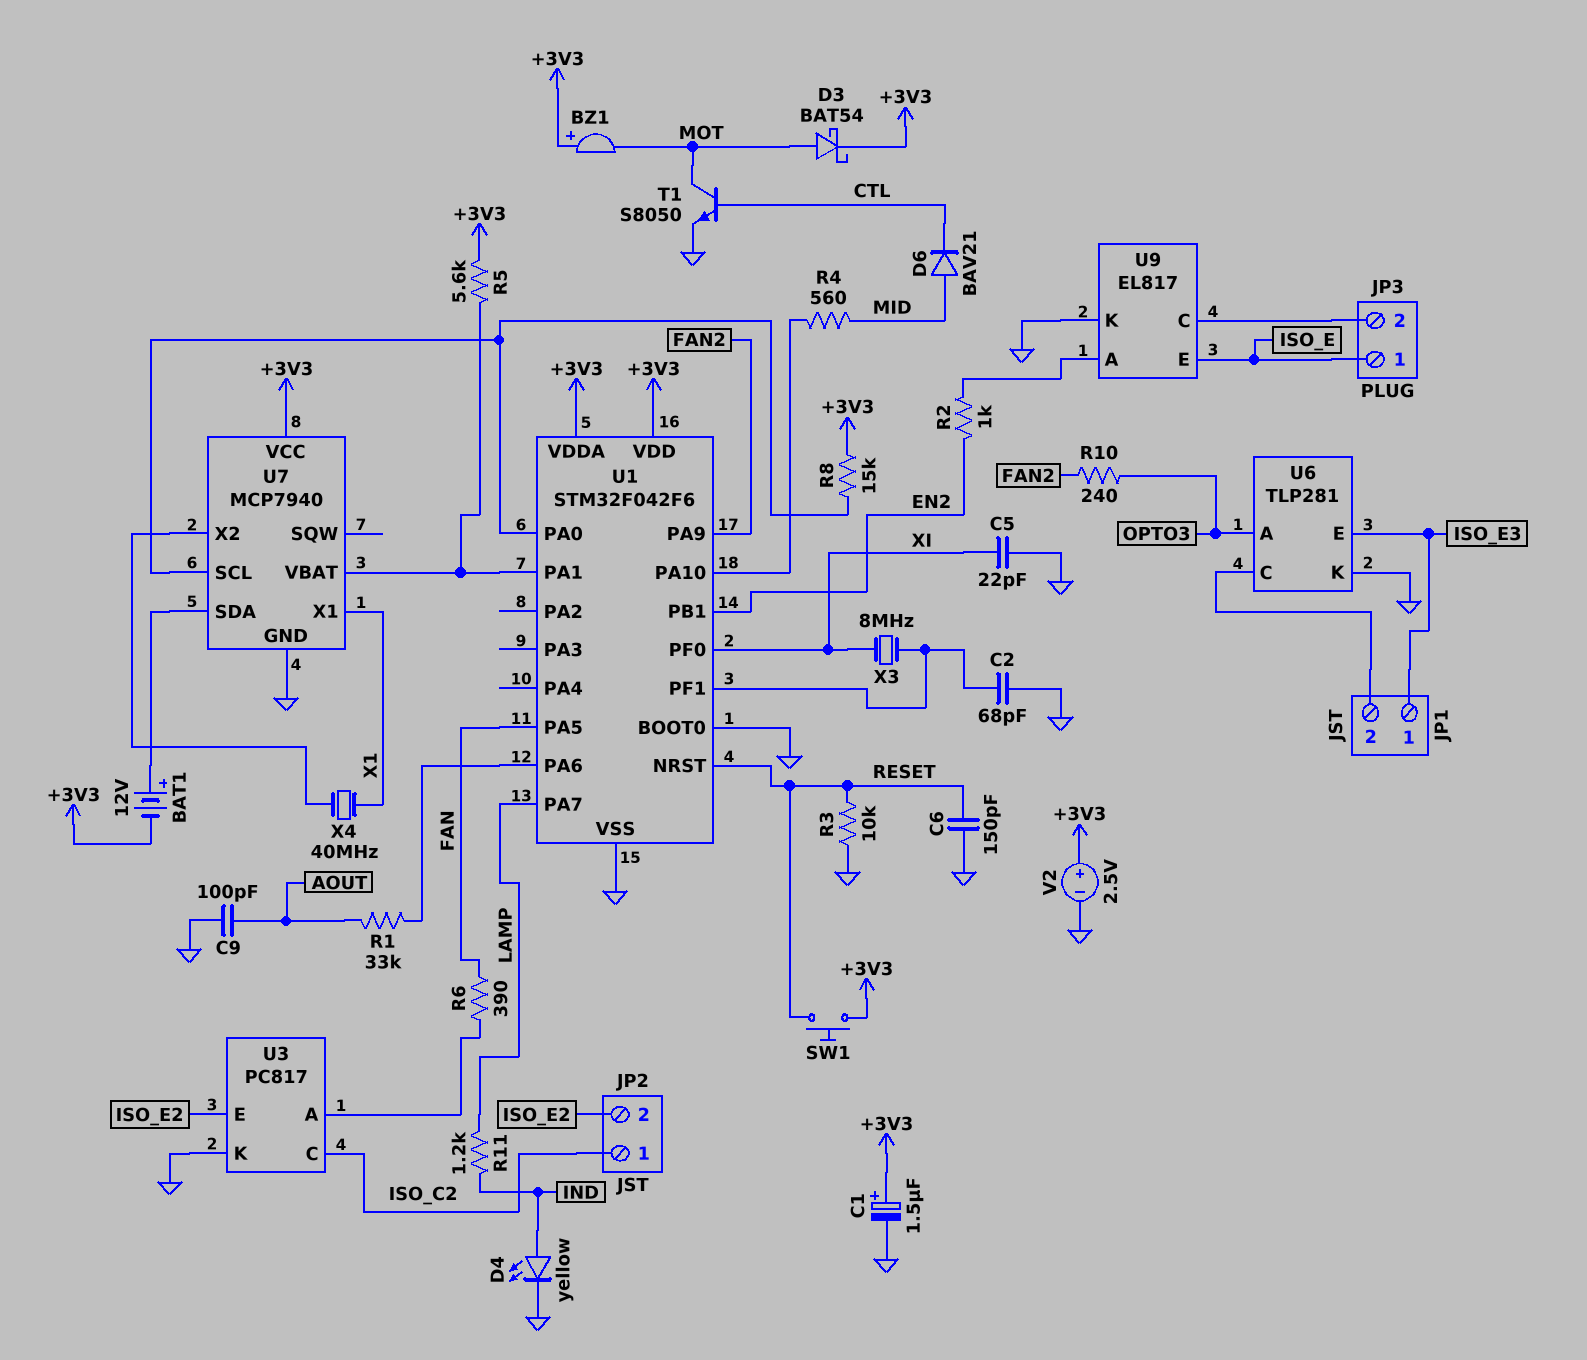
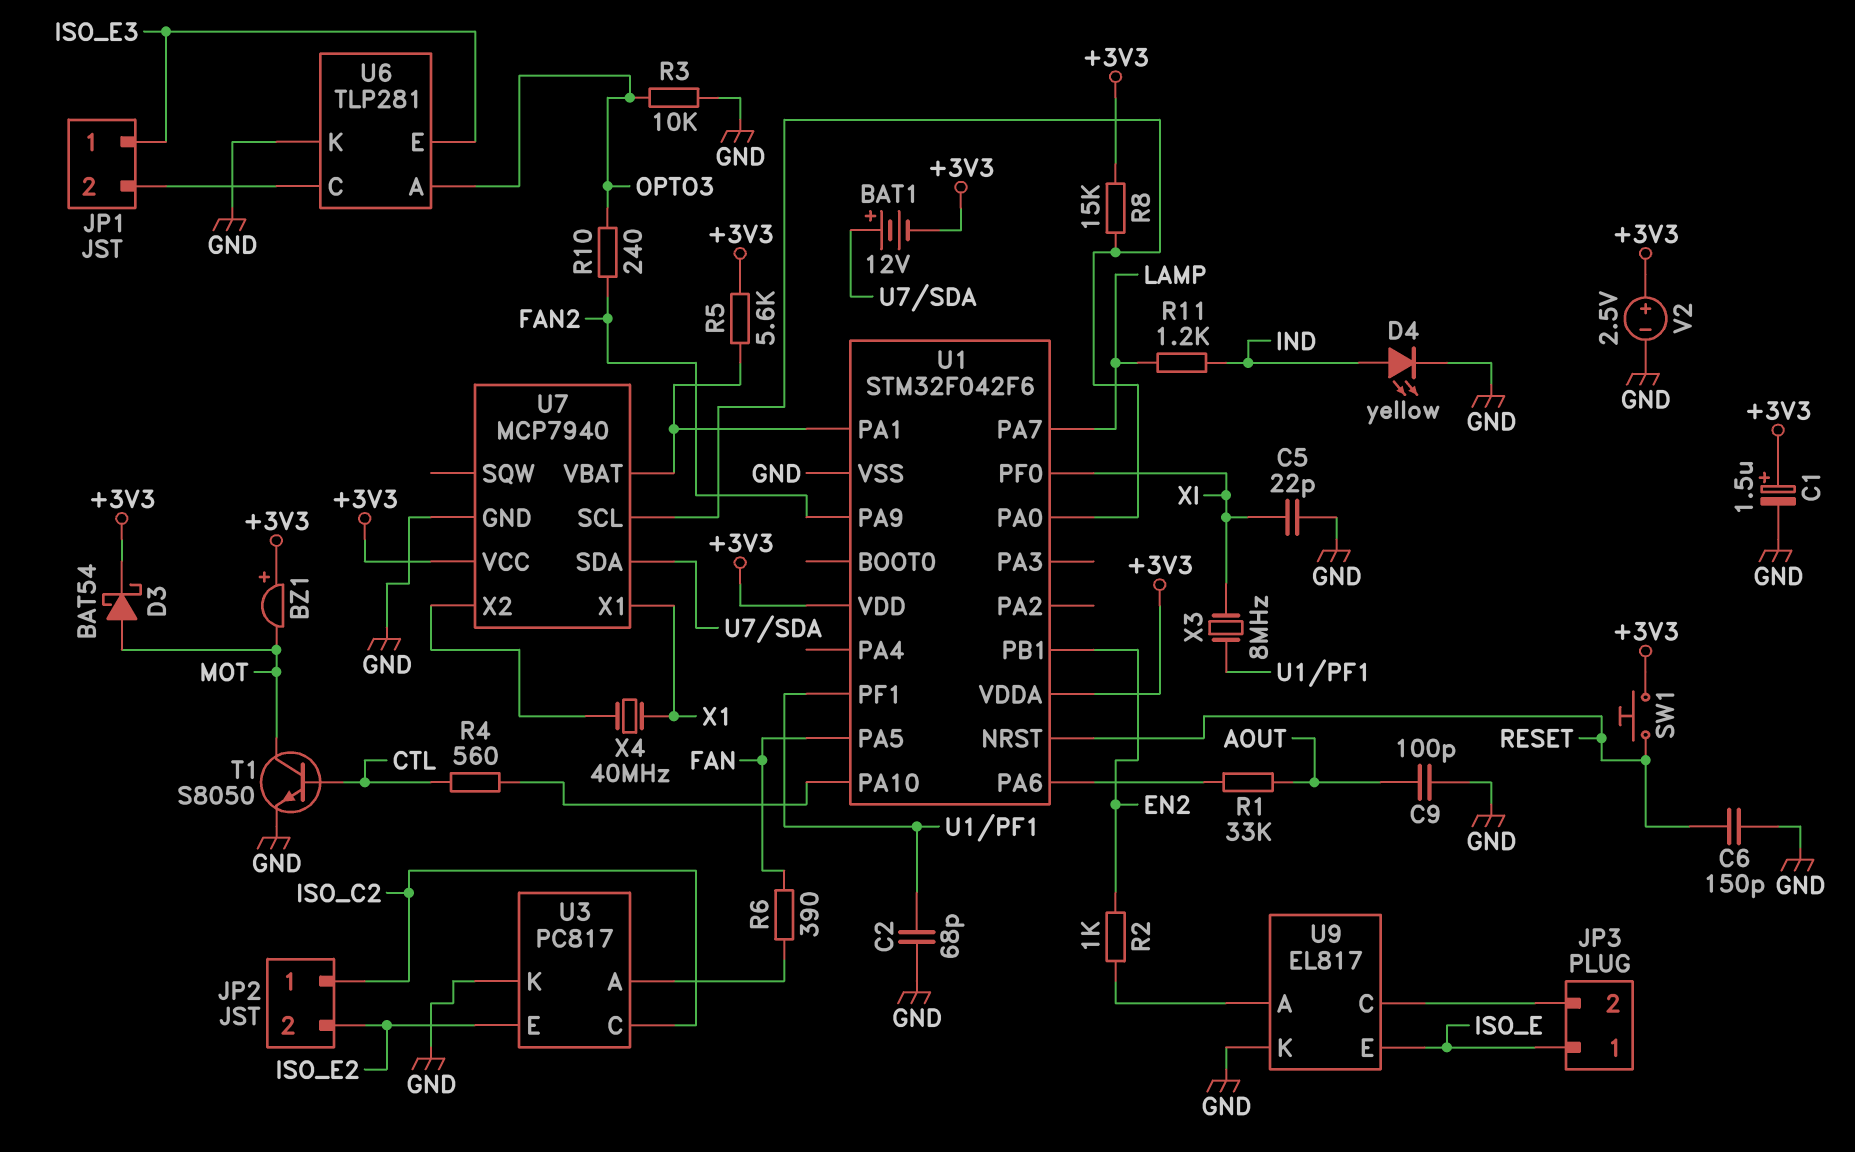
D6: diode BAV21 (A MID, K CTL) -> none
R3: 10k (GND, RESET) -> 10k (GND, OPTO3)
R4: 560 (MID, U1/PA10) -> 560 (CTL, U1/PA10)
U1 pin BOOT0: GND -> none

